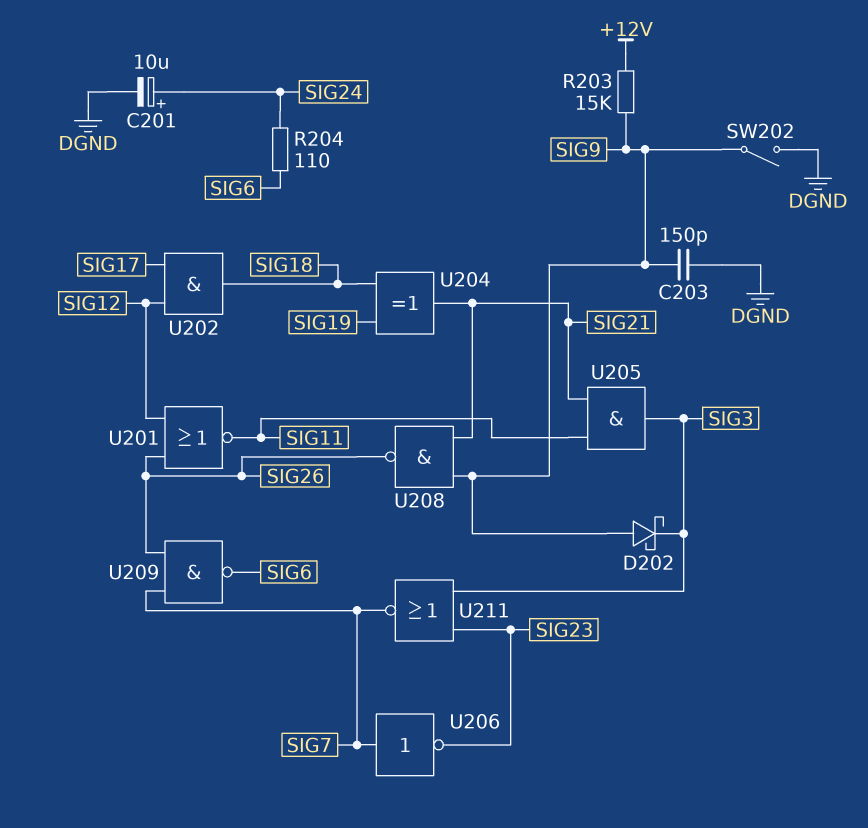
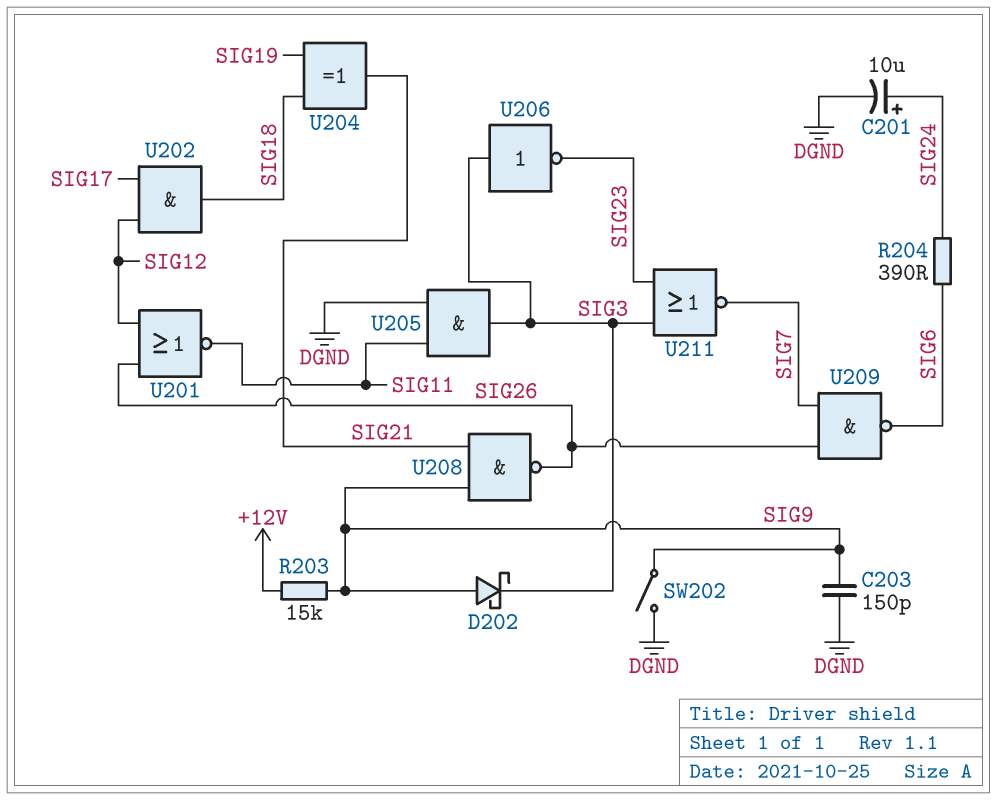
R204: 110 (SIG6, SIG24) -> 390 (SIG6, SIG24)
U205: AND (in SIG11, in SIG21, out SIG3) -> AND (in DGND, in SIG11, out SIG3)
U206: NOT (in SIG7, out SIG23) -> NOT (in SIG3, out SIG23)

